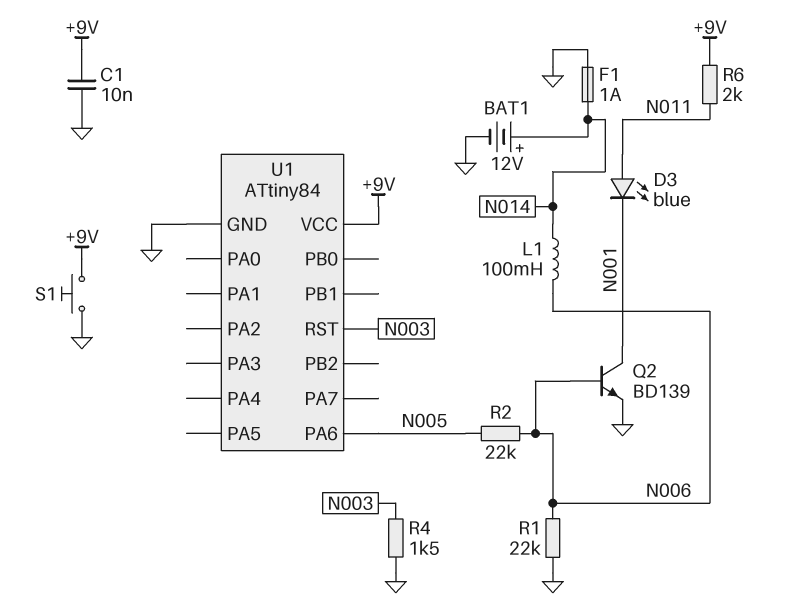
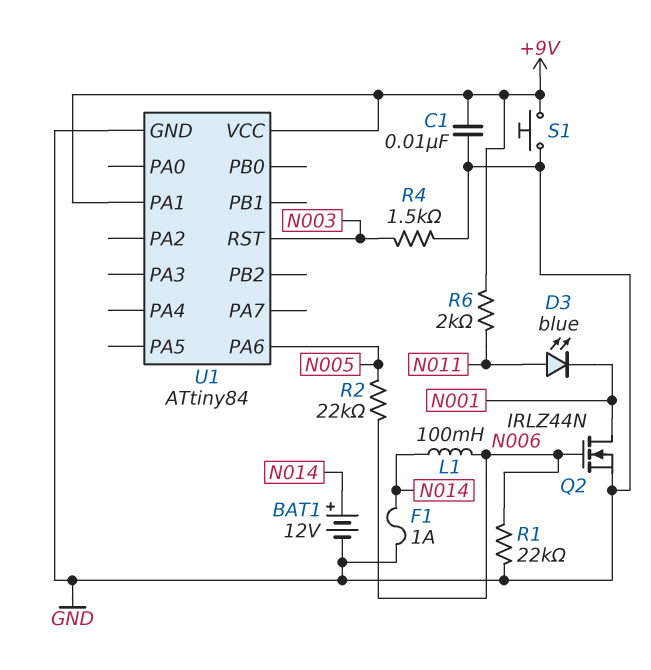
Q2: NPN BD139 (B N006, C N001, E GND) -> NMOS IRLZ44N (G N006, D N001, S GND)
U1 pin PA1: none -> +9V

